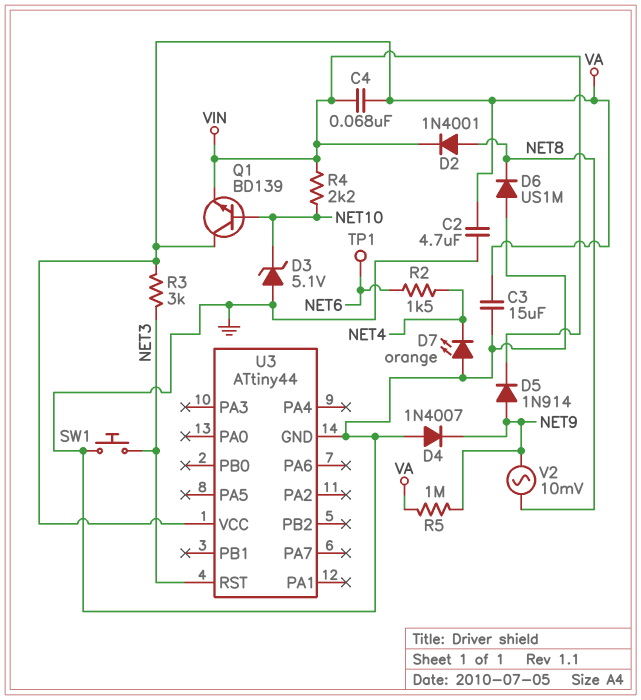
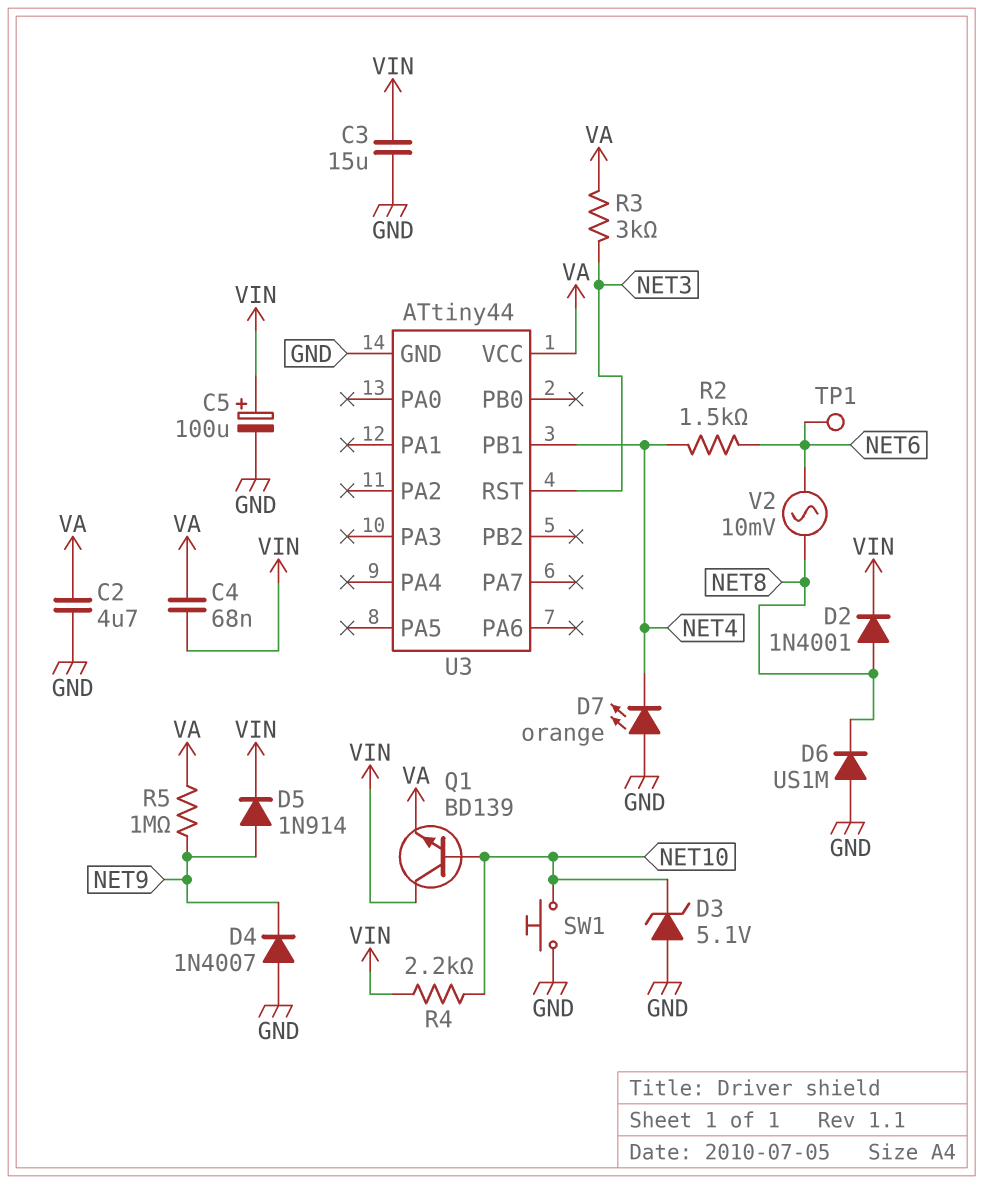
C3: 15uF (GND, VA) -> 15uF (GND, VIN)
C5: none -> 100uF (plus VIN, minus GND)
Q1: NPN BD139 (B NET10, C VA, E VIN) -> NPN BD139 (B NET10, C VIN, E VA)
SW1: button (GND, NET3) -> button (GND, NET10)
U3 pin PB1: none -> NET4
V2: AC 10mV (NET8, NET9) -> AC 10mV (NET6, NET8)

